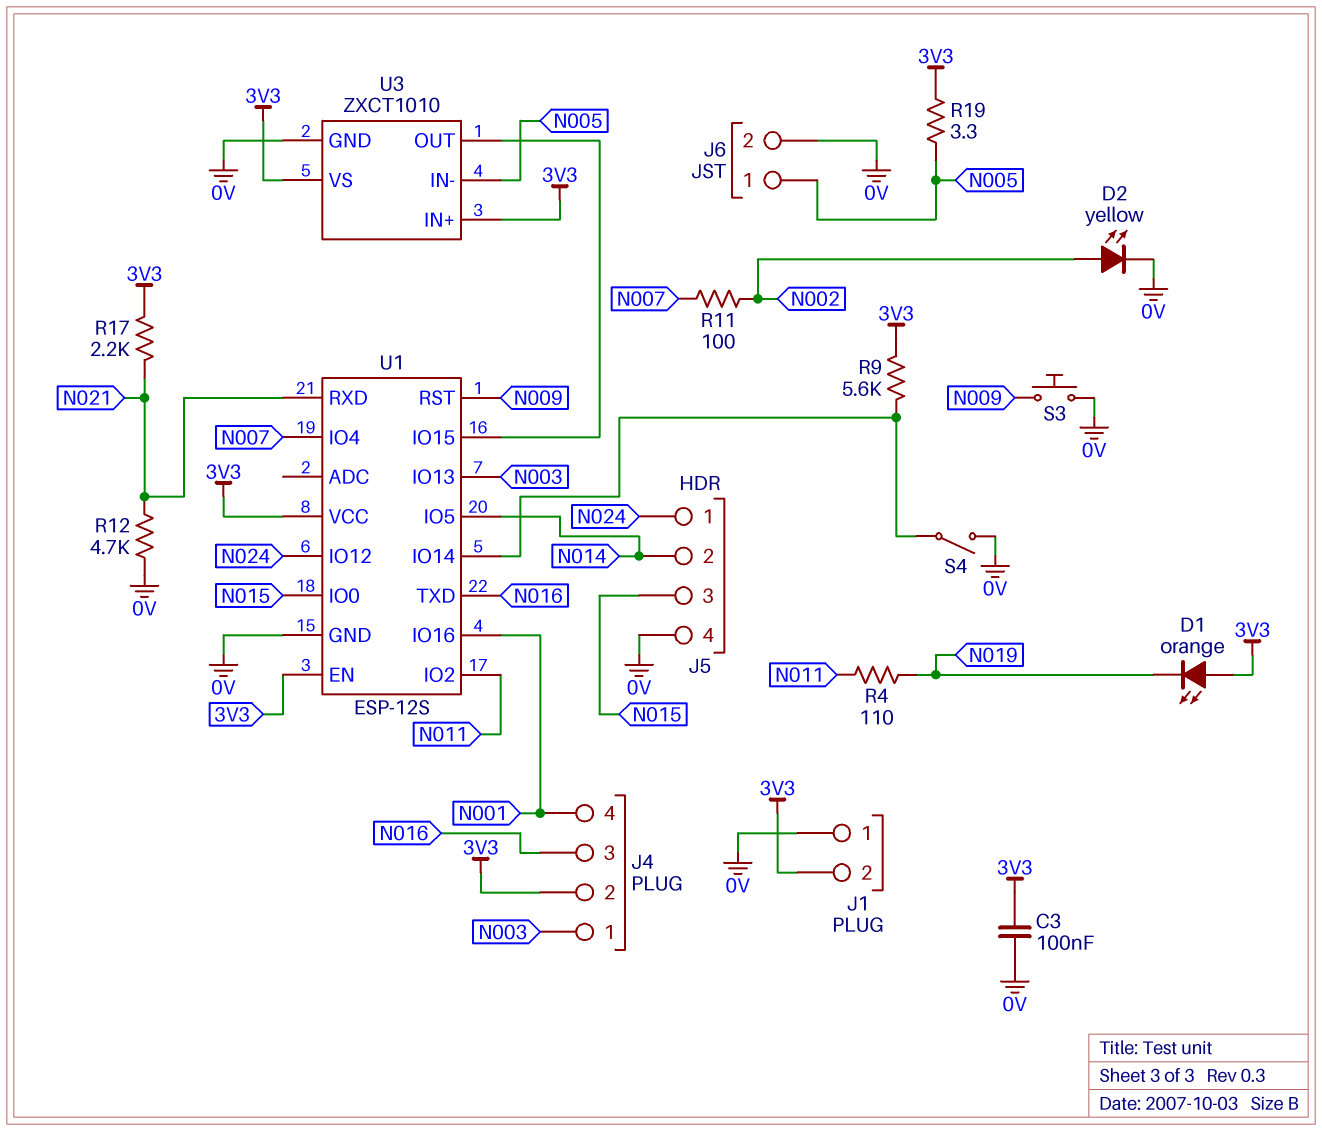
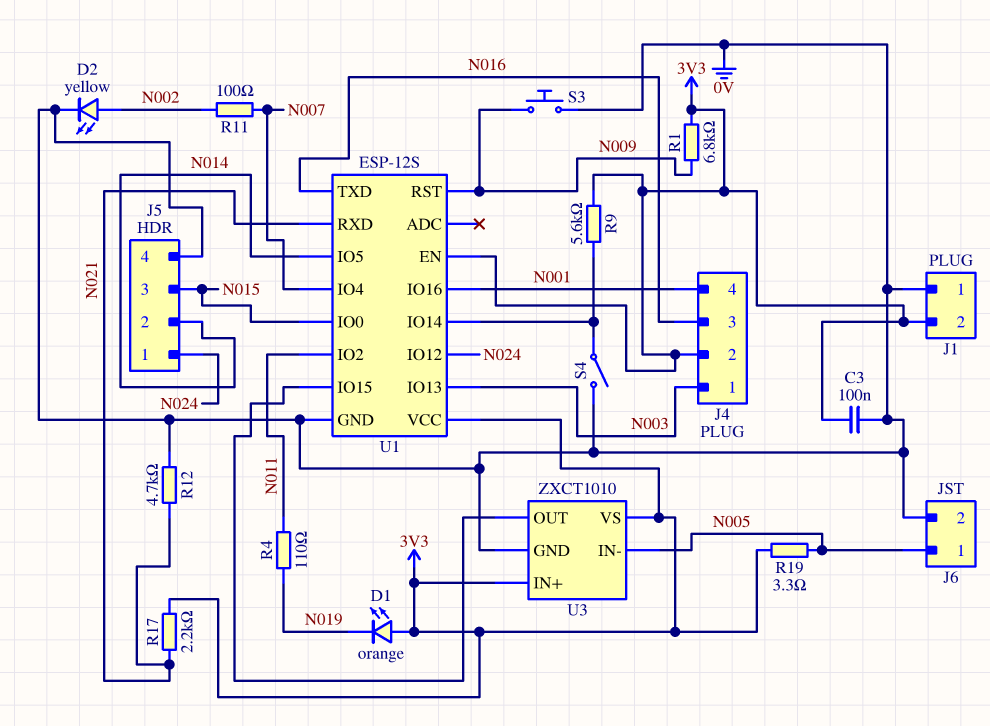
R1: none -> 6.8k (3V3, N009)

